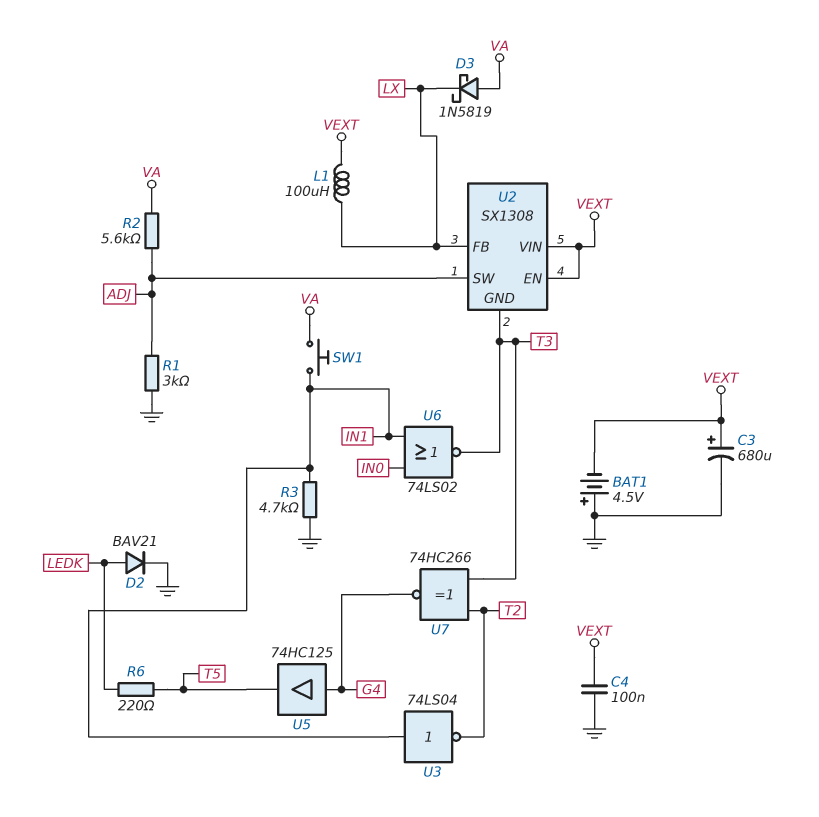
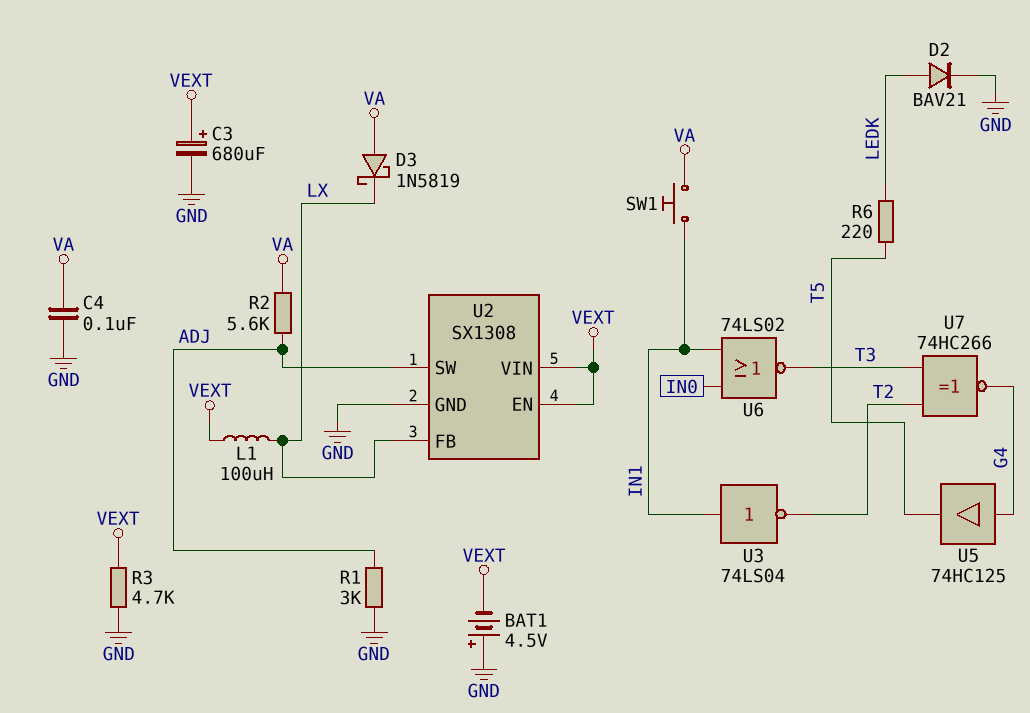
C4: 100nF (GND, VEXT) -> 100nF (GND, VA)
R3: 4.7k (GND, IN1) -> 4.7k (GND, VEXT)
U2 pin GND: T3 -> GND

